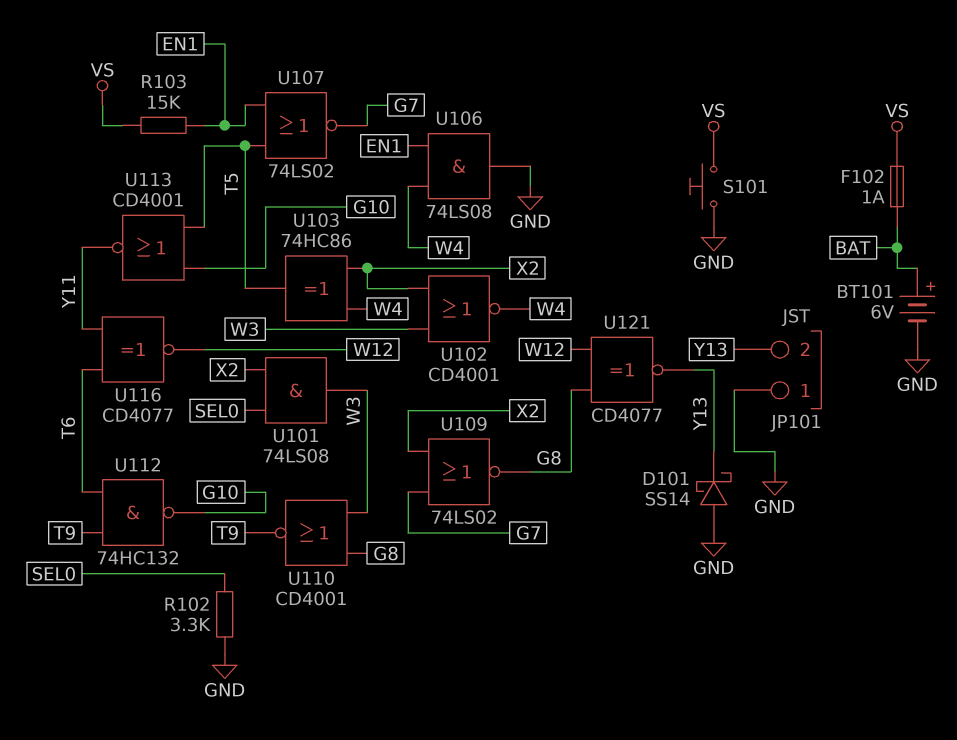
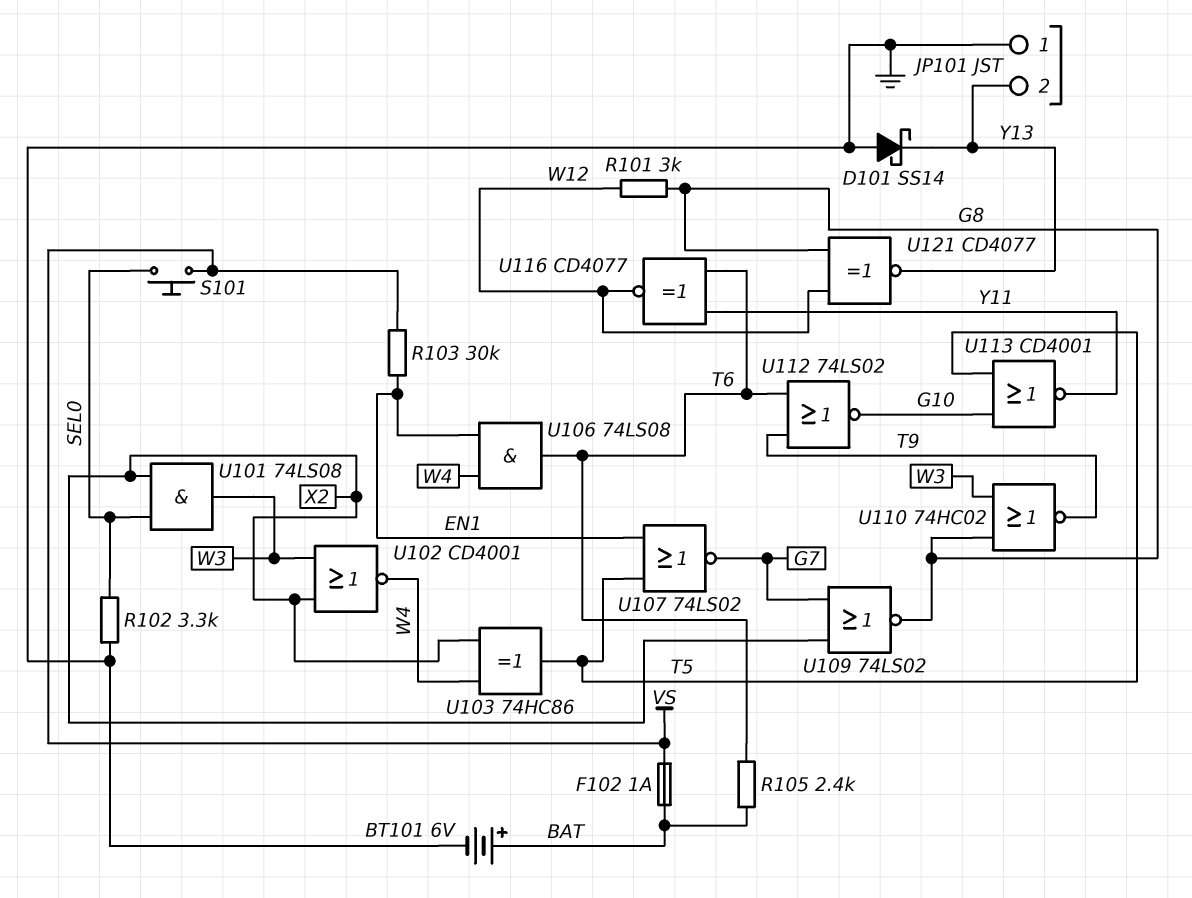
R101: none -> 3k (G8, W12)
R103: 15k (EN1, VS) -> 30k (EN1, VS)
R105: none -> 2.4k (BAT, T6)
S101: button (GND, VS) -> button (SEL0, VS)
U106: AND 74LS08 (in EN1, in W4, out GND) -> AND 74LS08 (in EN1, in W4, out T6)
U110: NOR CD4001 (in G8, in W3, out T9) -> NOR 74HC02 (in G8, in W3, out T9)
U112: NAND 74HC132 (in T6, in T9, out G10) -> NOR 74LS02 (in T6, in T9, out G10)

